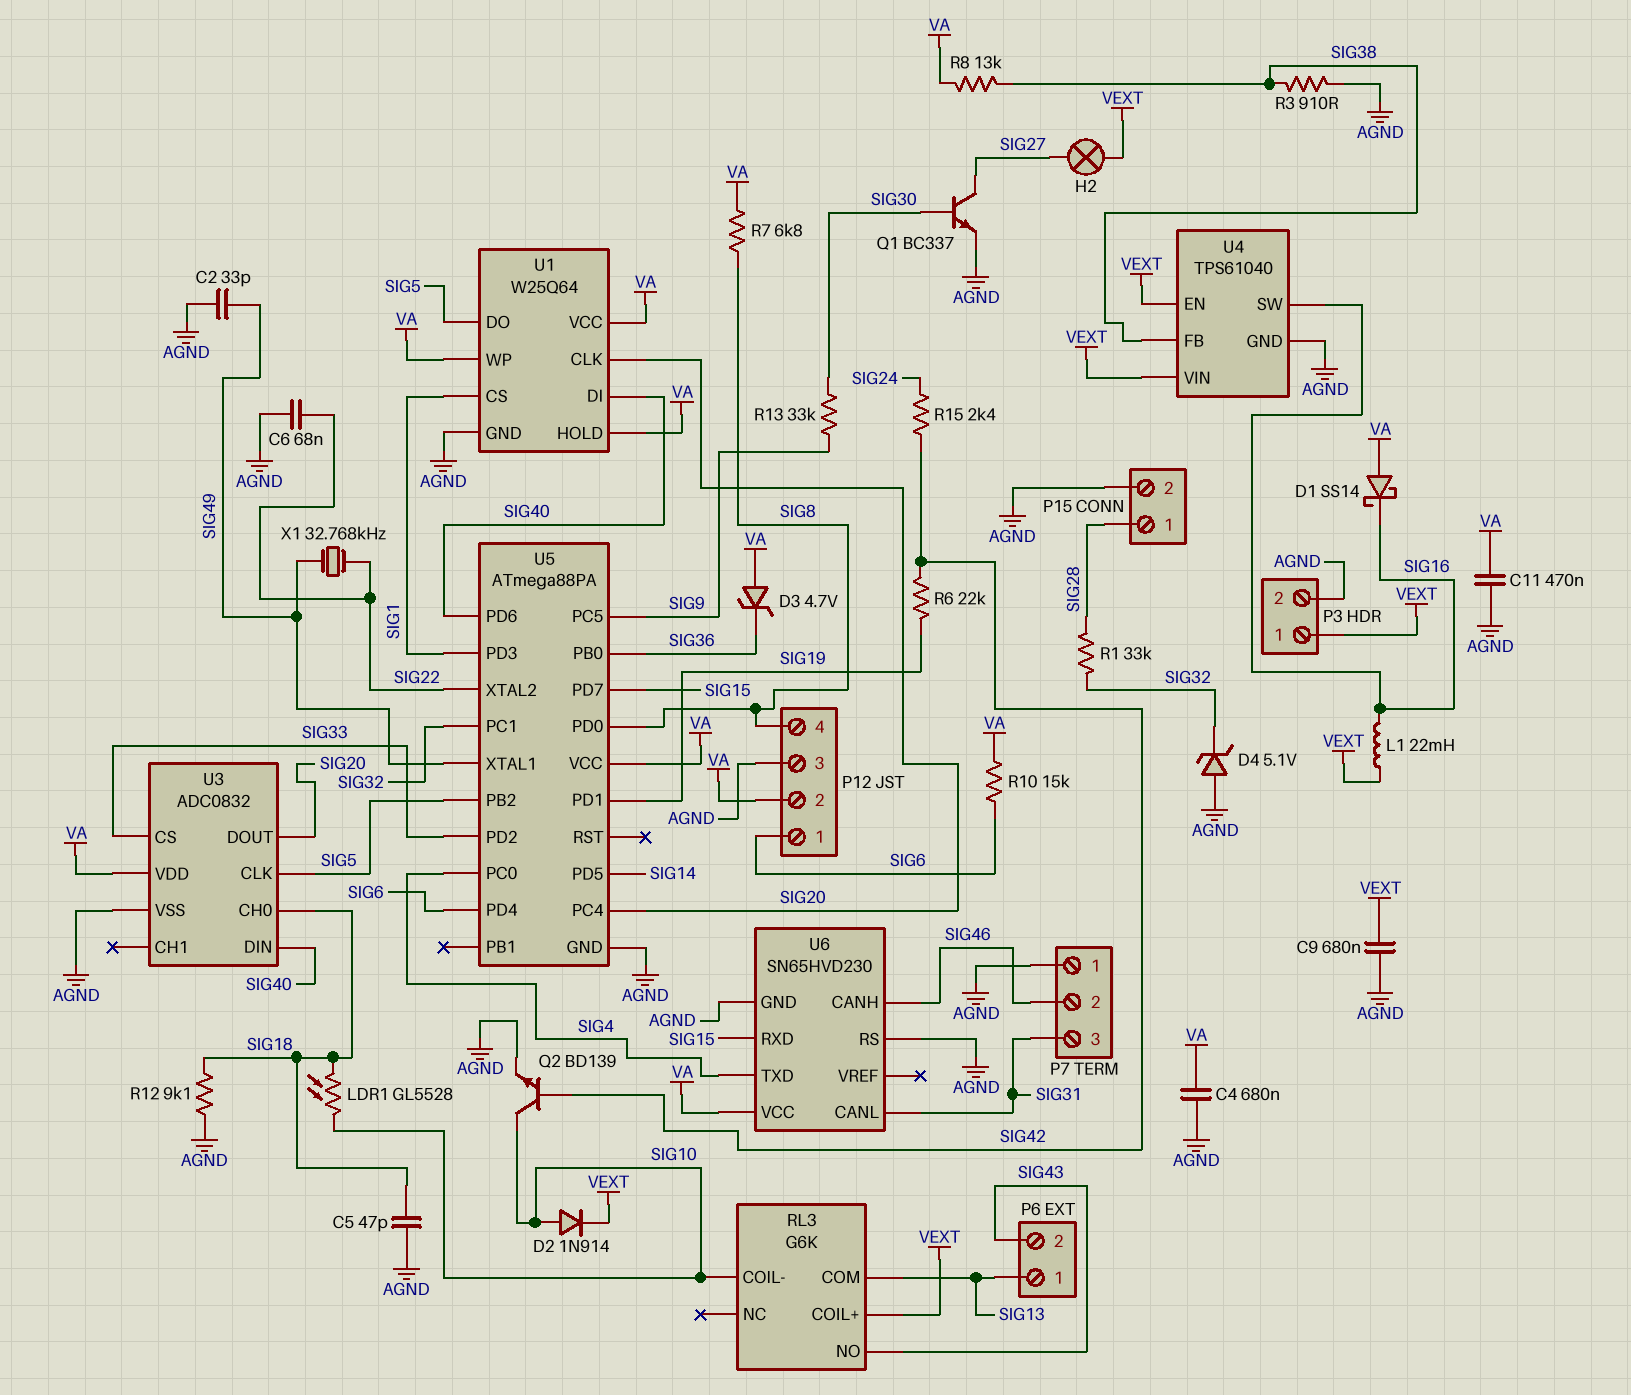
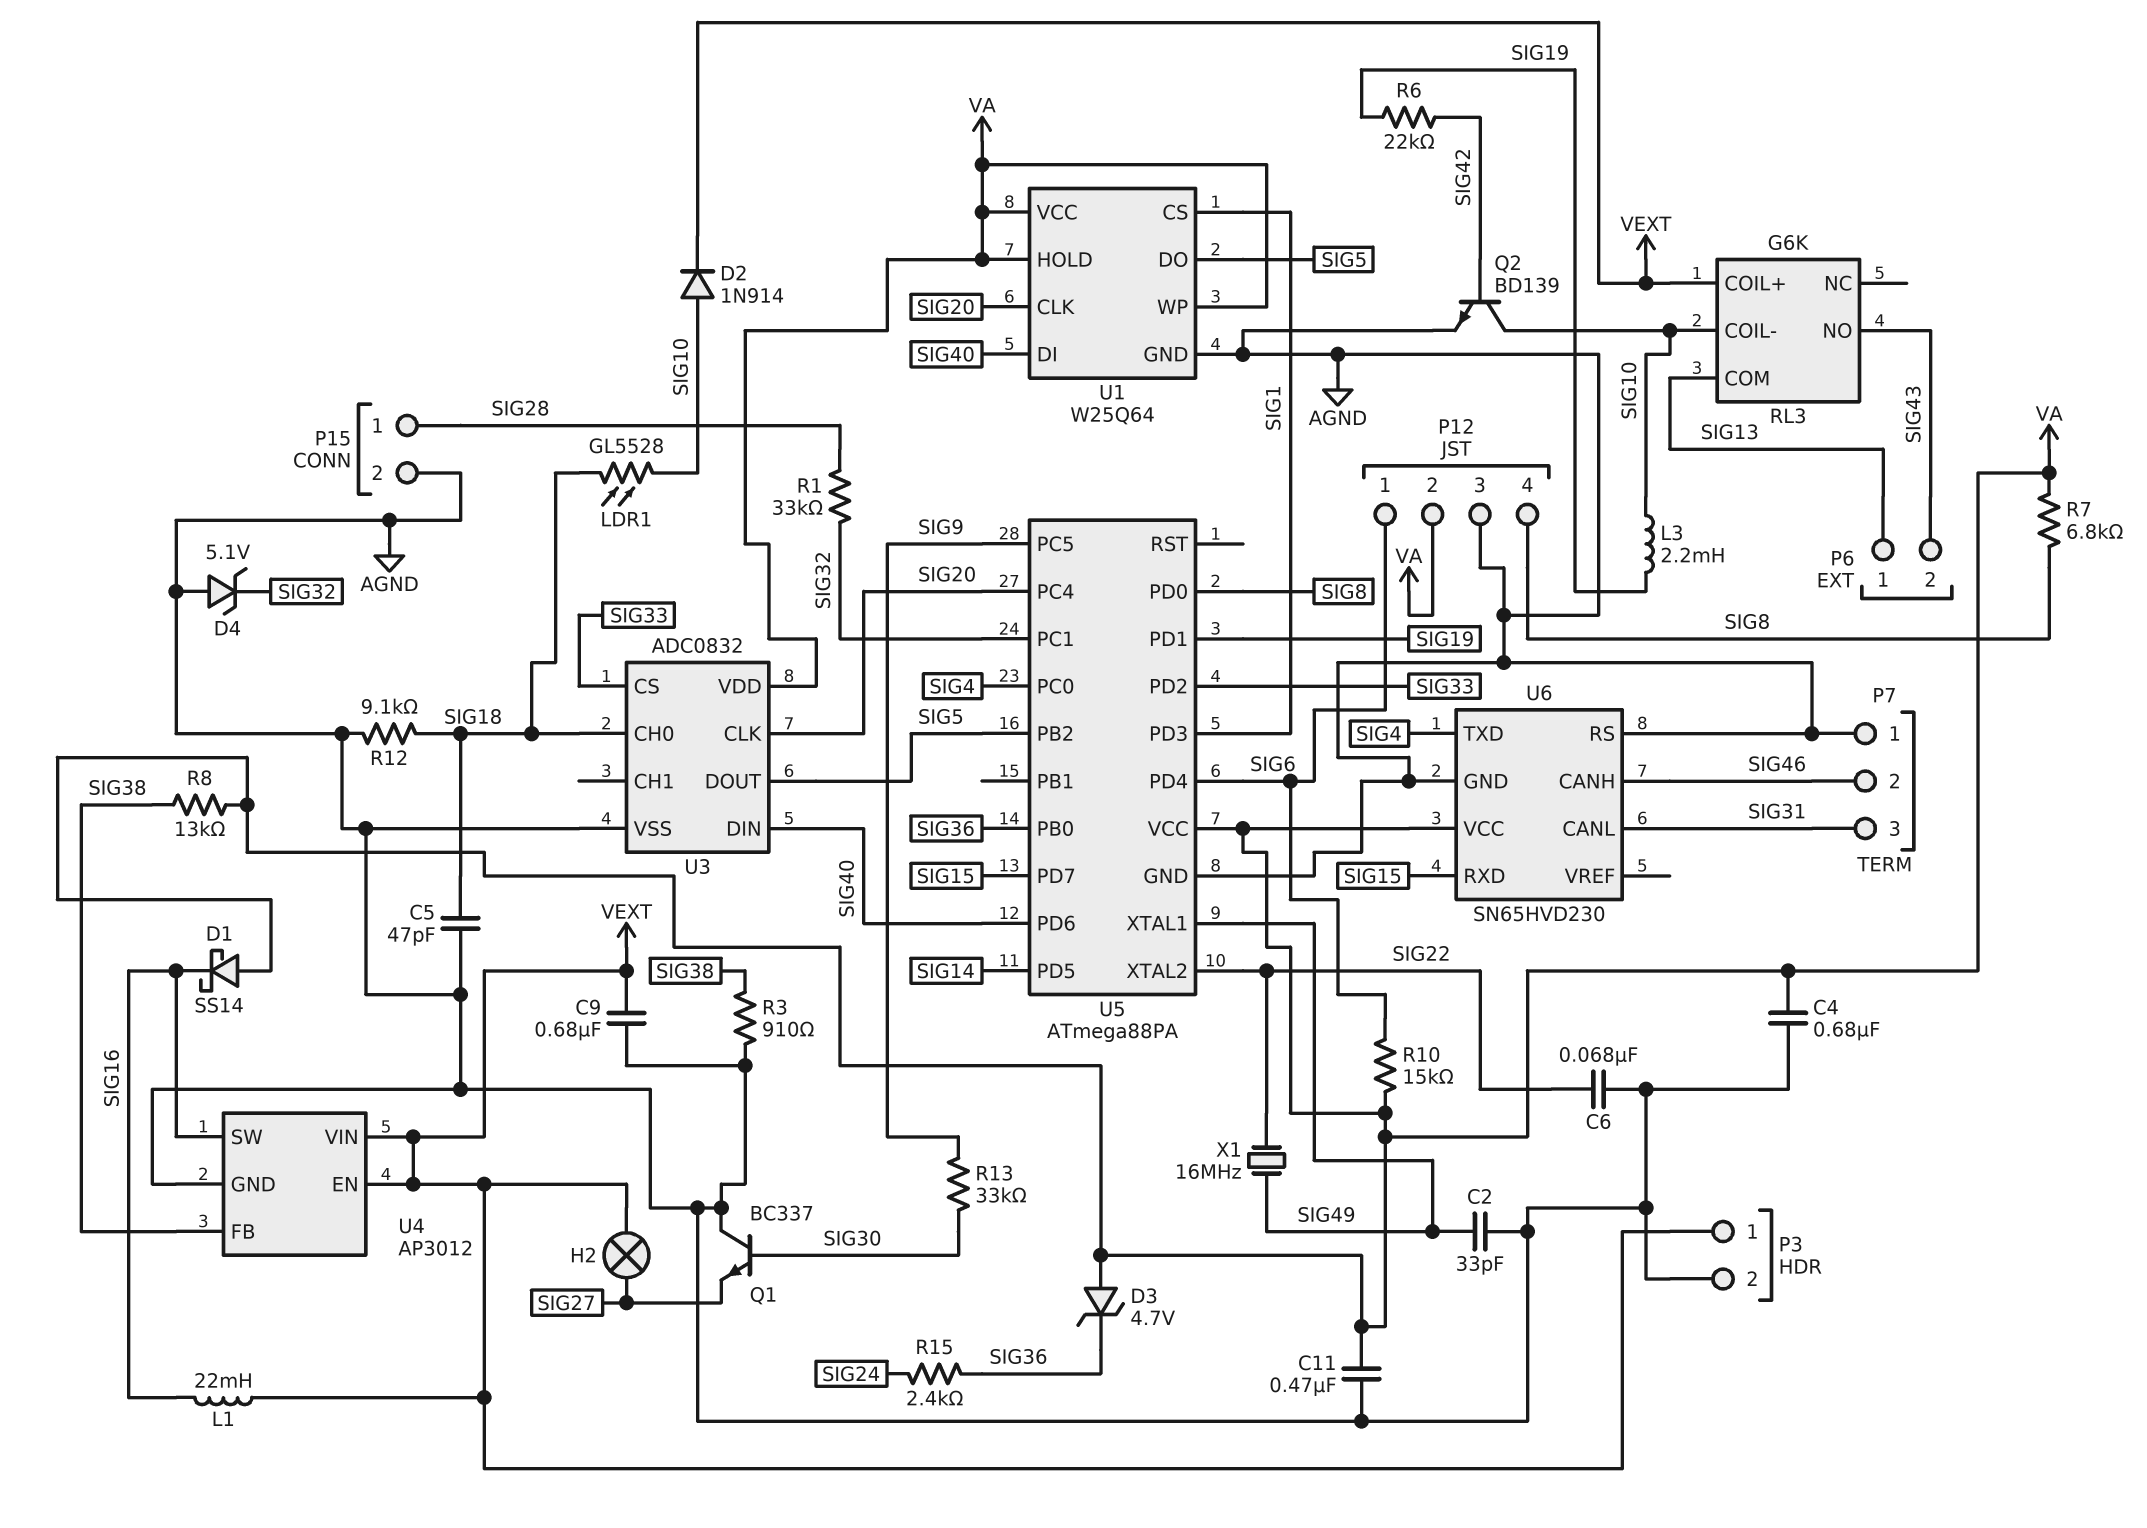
L3: none -> 2.2mH (SIG10, SIG19)
Q1: NPN BC337 (B SIG30, C SIG27, E AGND) -> NPN BC337 (B SIG30, C AGND, E SIG27)
R15: 2.4k (SIG24, SIG42) -> 2.4k (SIG24, SIG36)
U3 pin CLK: SIG5 -> SIG20
U3 pin DOUT: SIG20 -> SIG5
U4: TPS61040 -> AP3012
X1: 32.768kHz (SIG22, SIG49) -> 16MHz (SIG22, SIG49)

